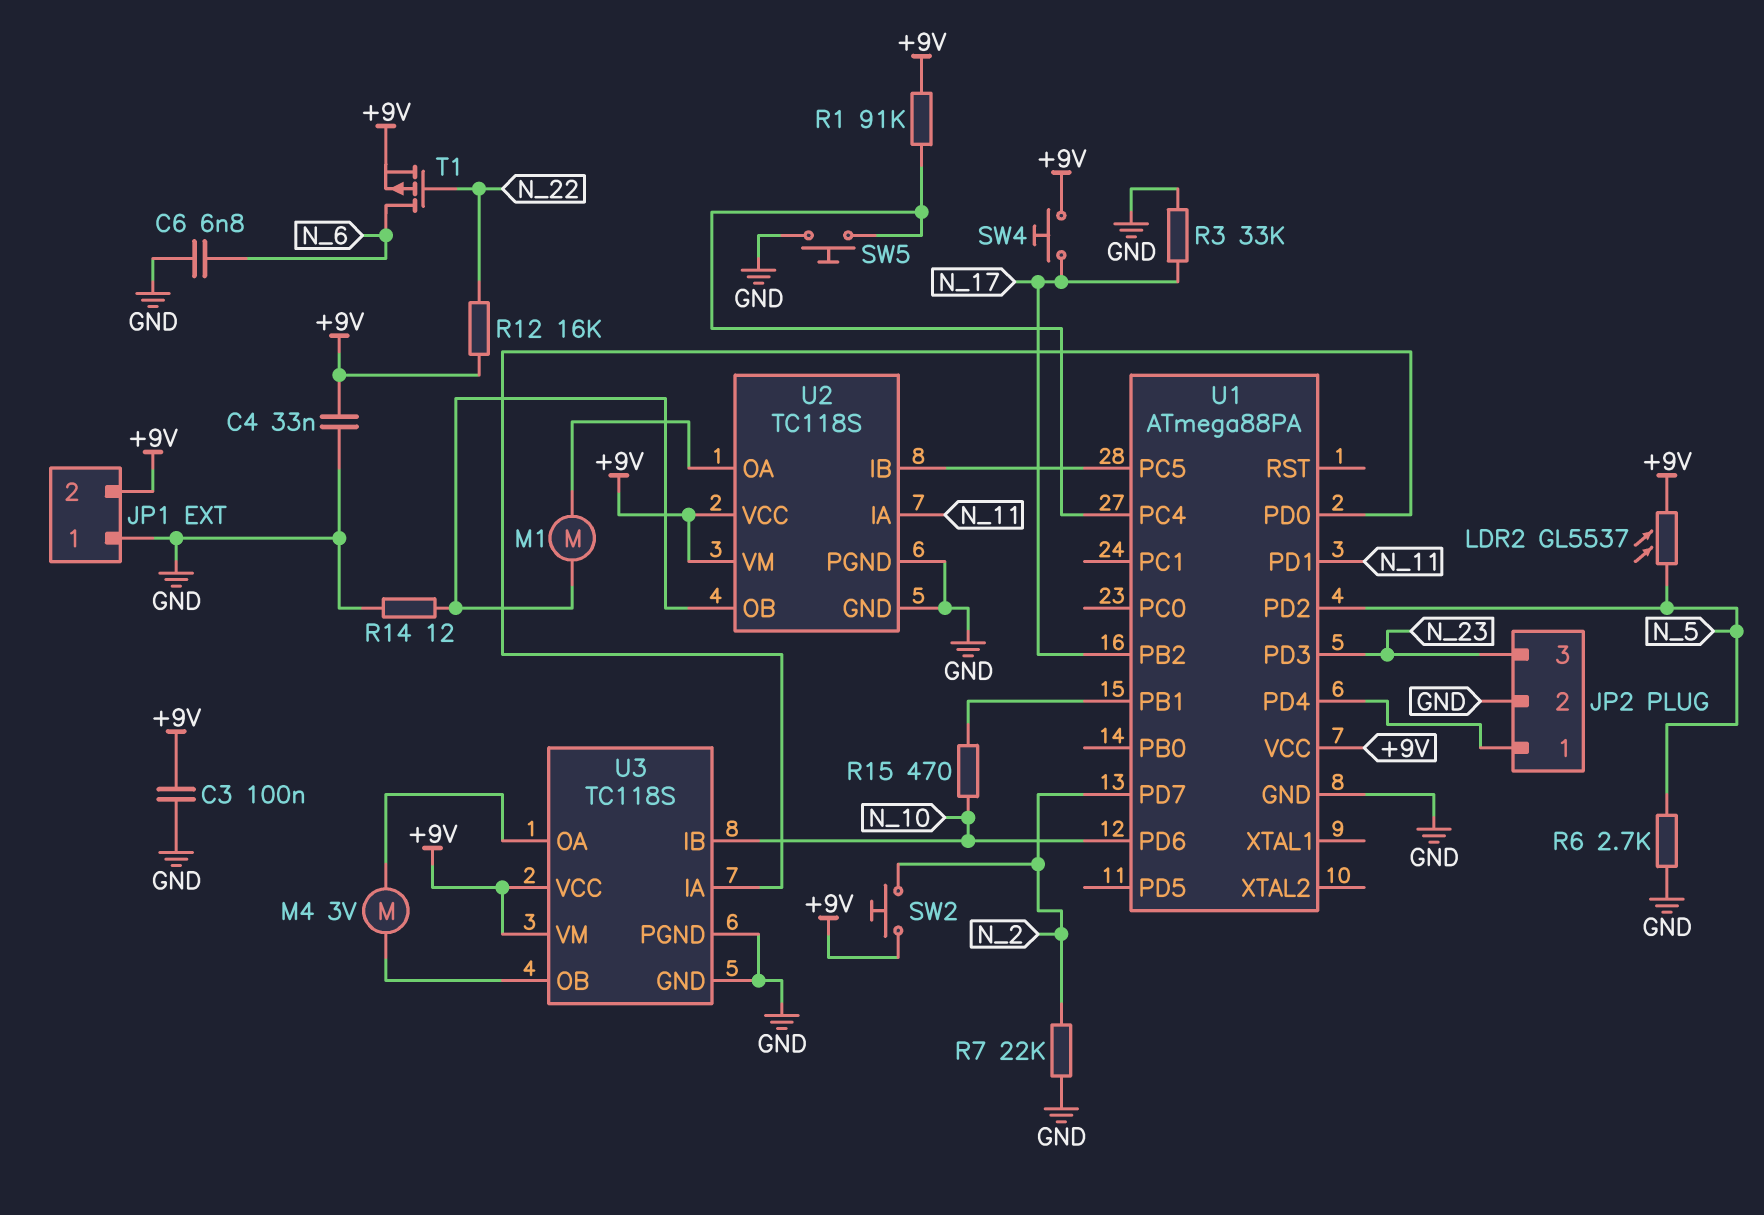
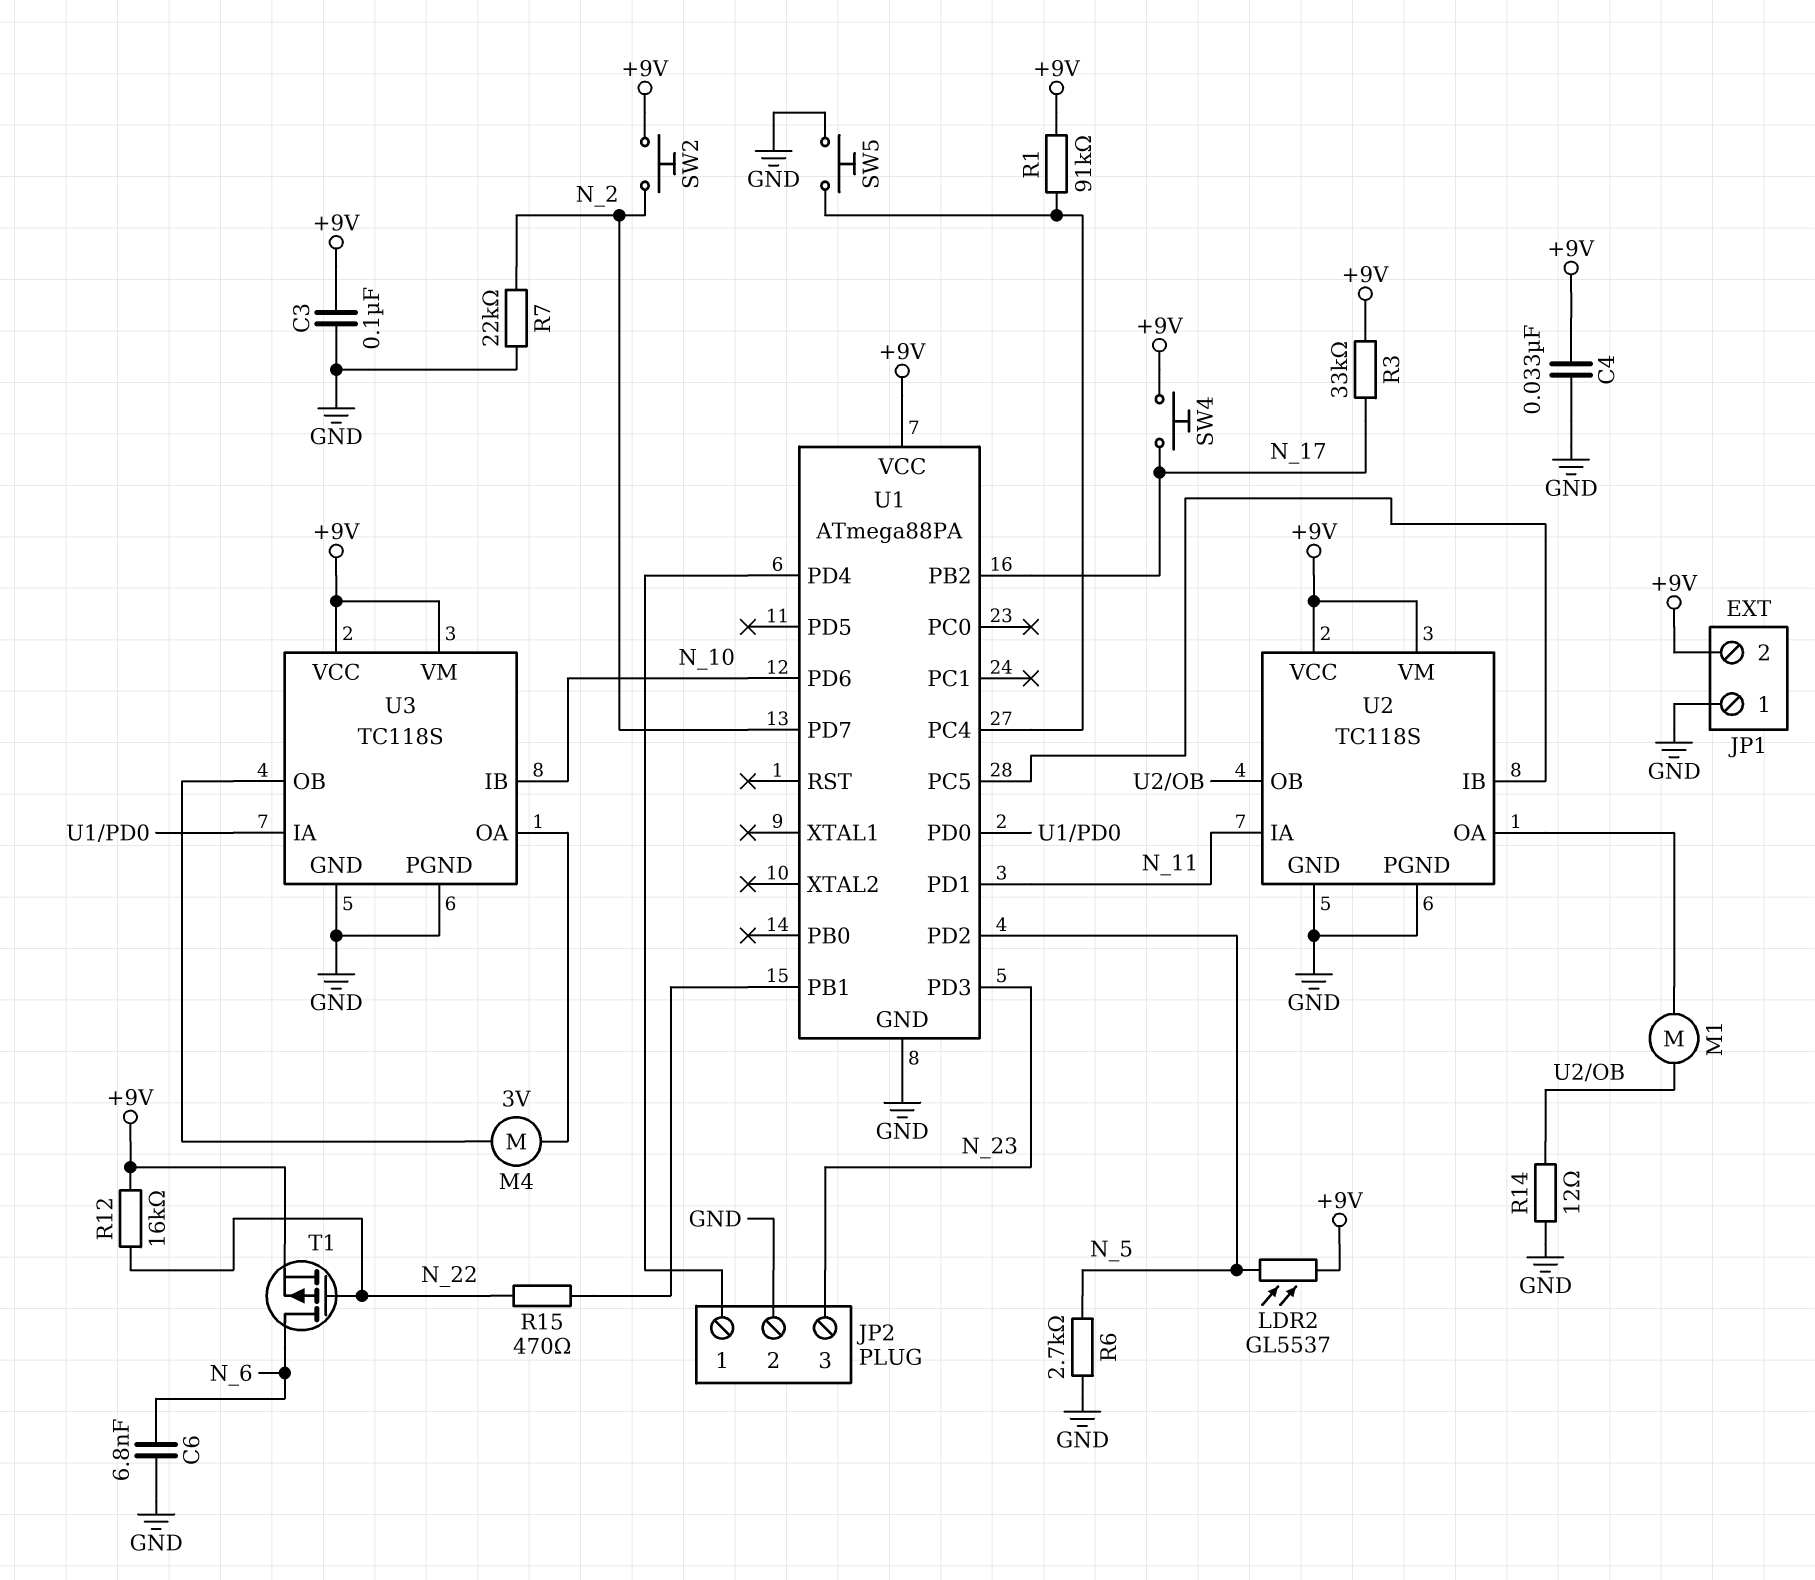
R3: 33k (GND, N_17) -> 33k (+9V, N_17)
R15: 470 (N_10, U1/PB1) -> 470 (N_22, U1/PB1)

